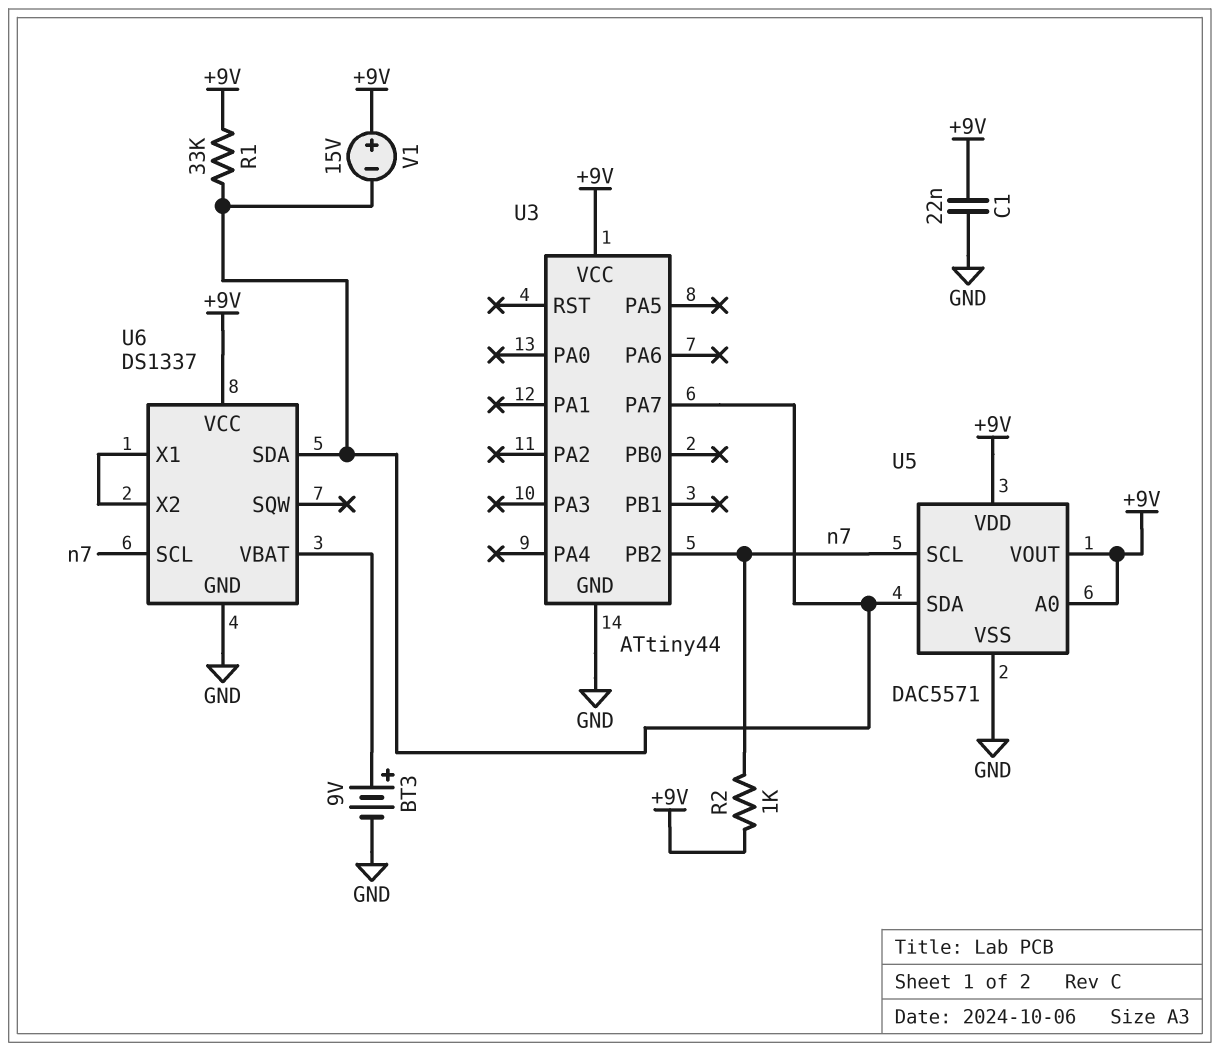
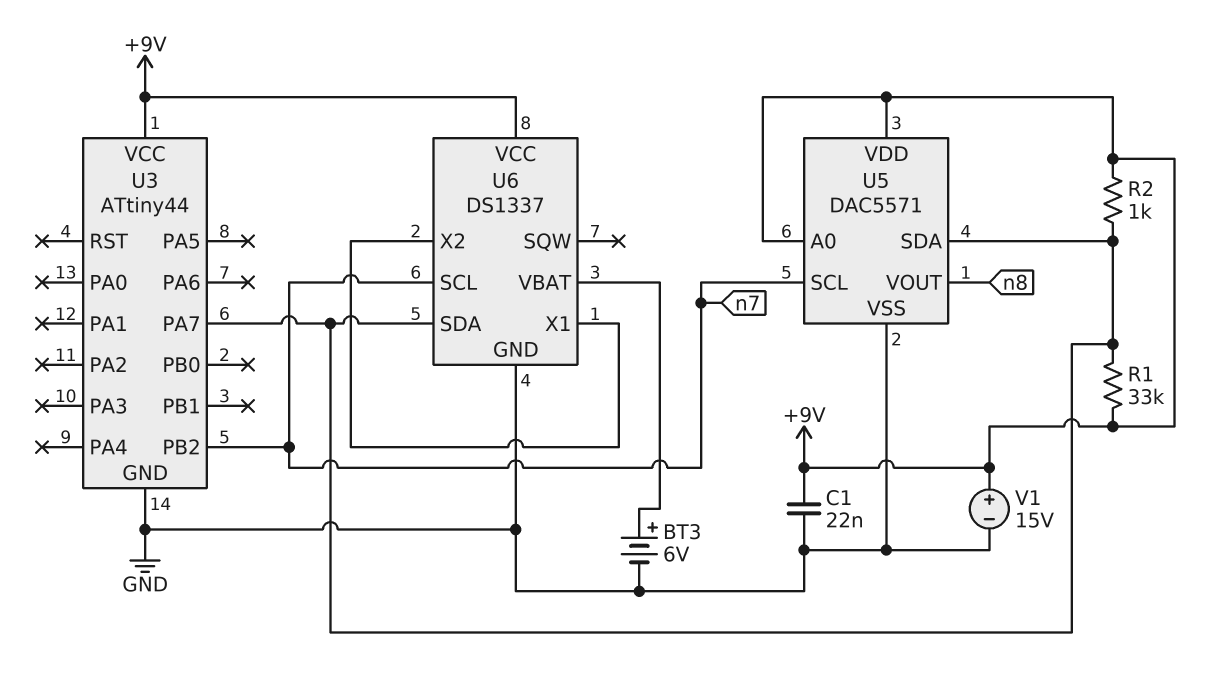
BT3: 9V (plus U6/VBAT, minus GND) -> 6V (plus U6/VBAT, minus GND)
R2: 1k (+9V, n7) -> 1k (+9V, U3/PA7)
U5 pin VOUT: +9V -> n8
V1: 15V (plus +9V, minus U3/PA7) -> 15V (plus +9V, minus GND)

